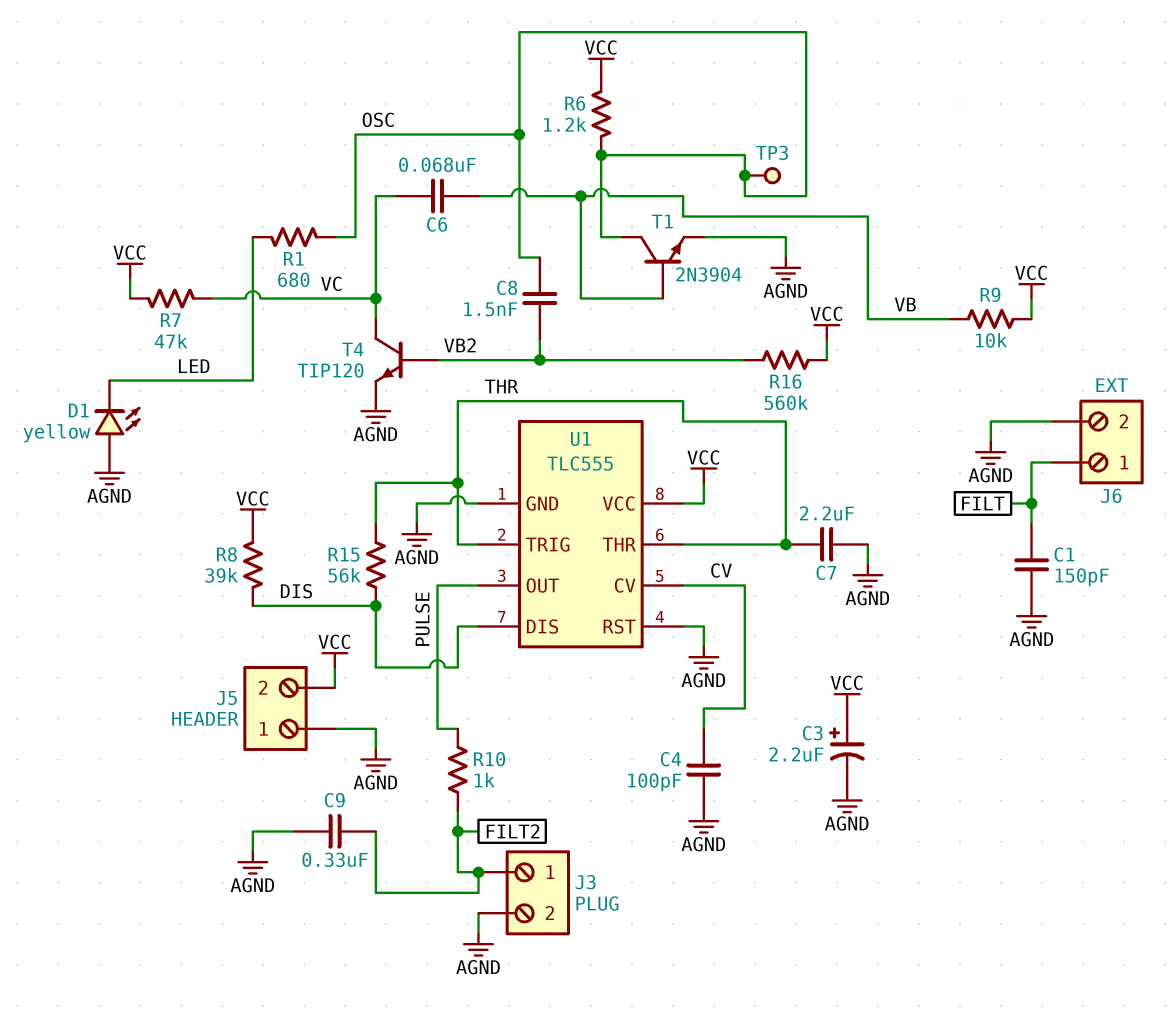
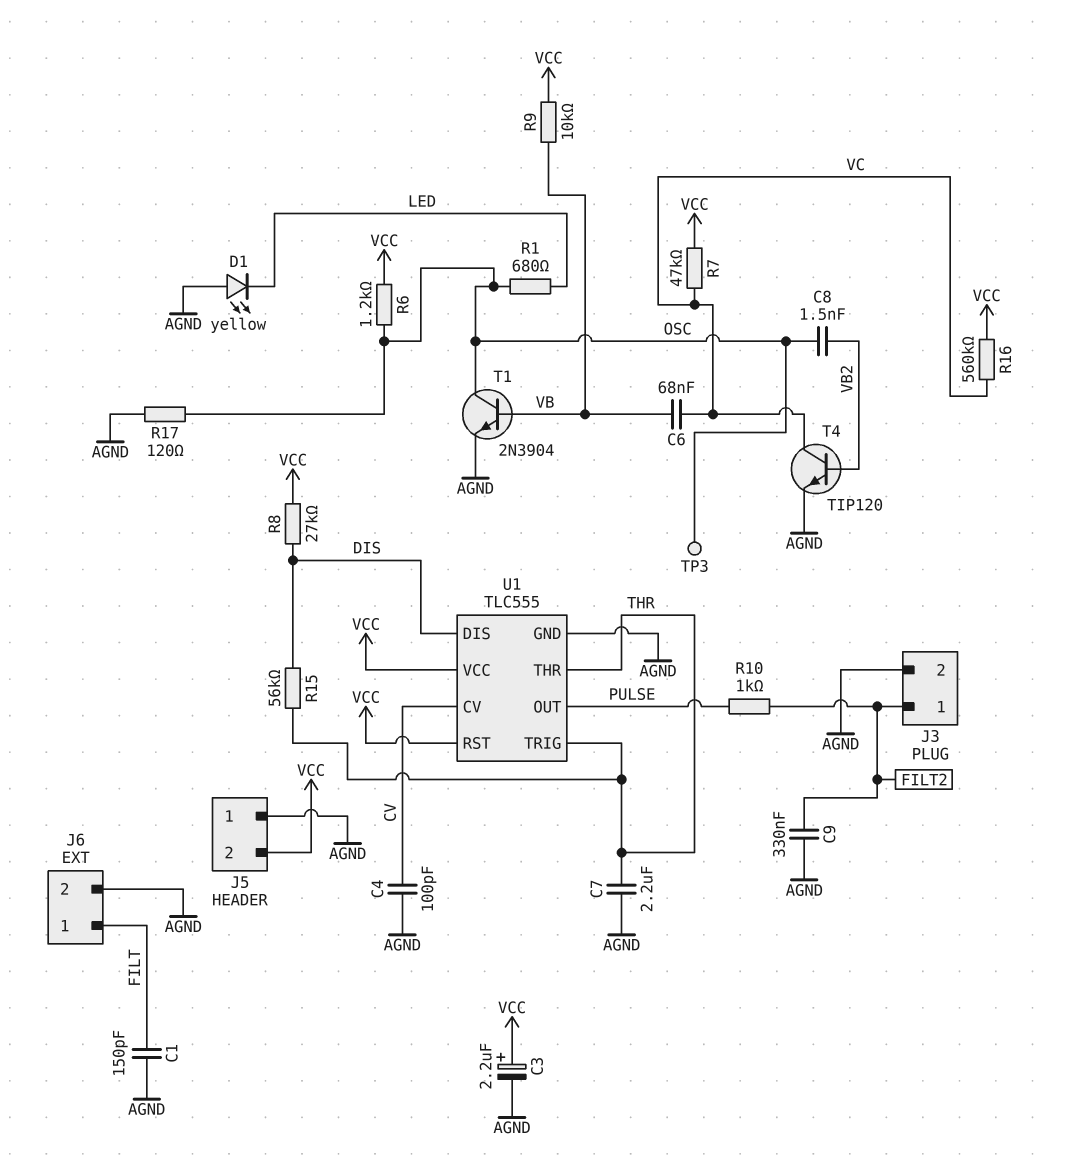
R8: 39k (DIS, VCC) -> 27k (DIS, VCC)
R16: 560k (VB2, VCC) -> 560k (VC, VCC)
R17: none -> 120 (AGND, OSC)
U1 pin RST: AGND -> VCC

